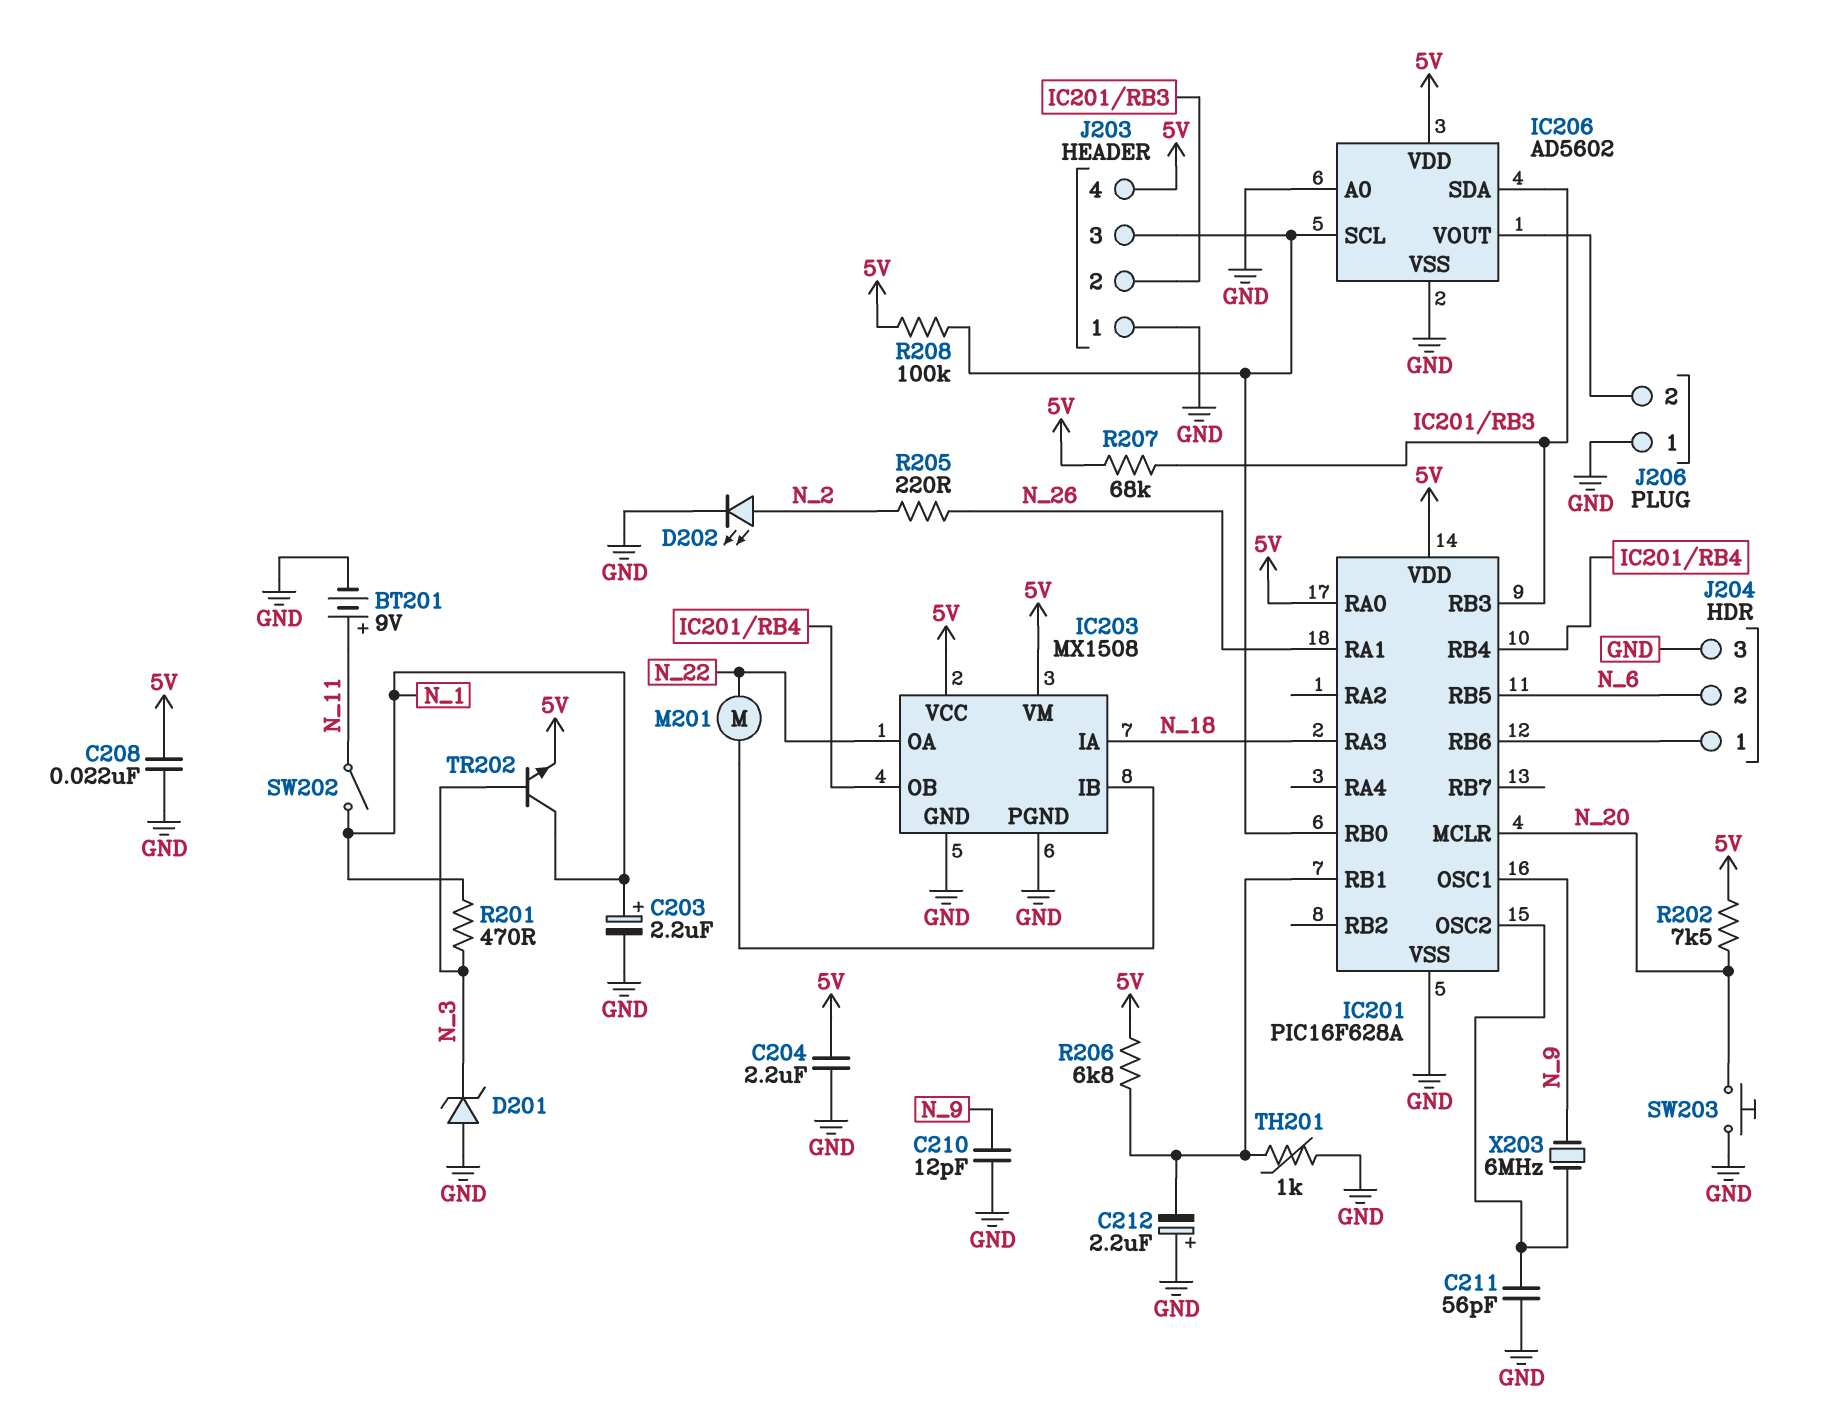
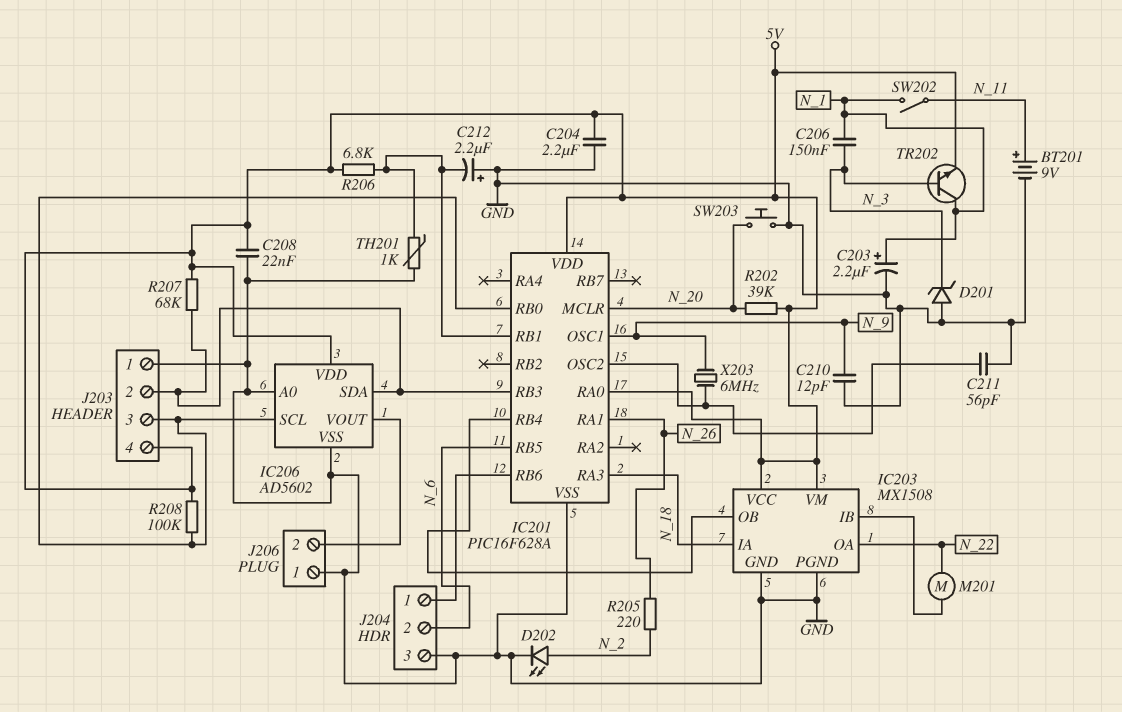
C206: none -> 150nF (N_1, N_3)
R201: 470 (N_1, N_3) -> none
R202: 7.5k (5V, N_20) -> 39k (5V, N_20)

